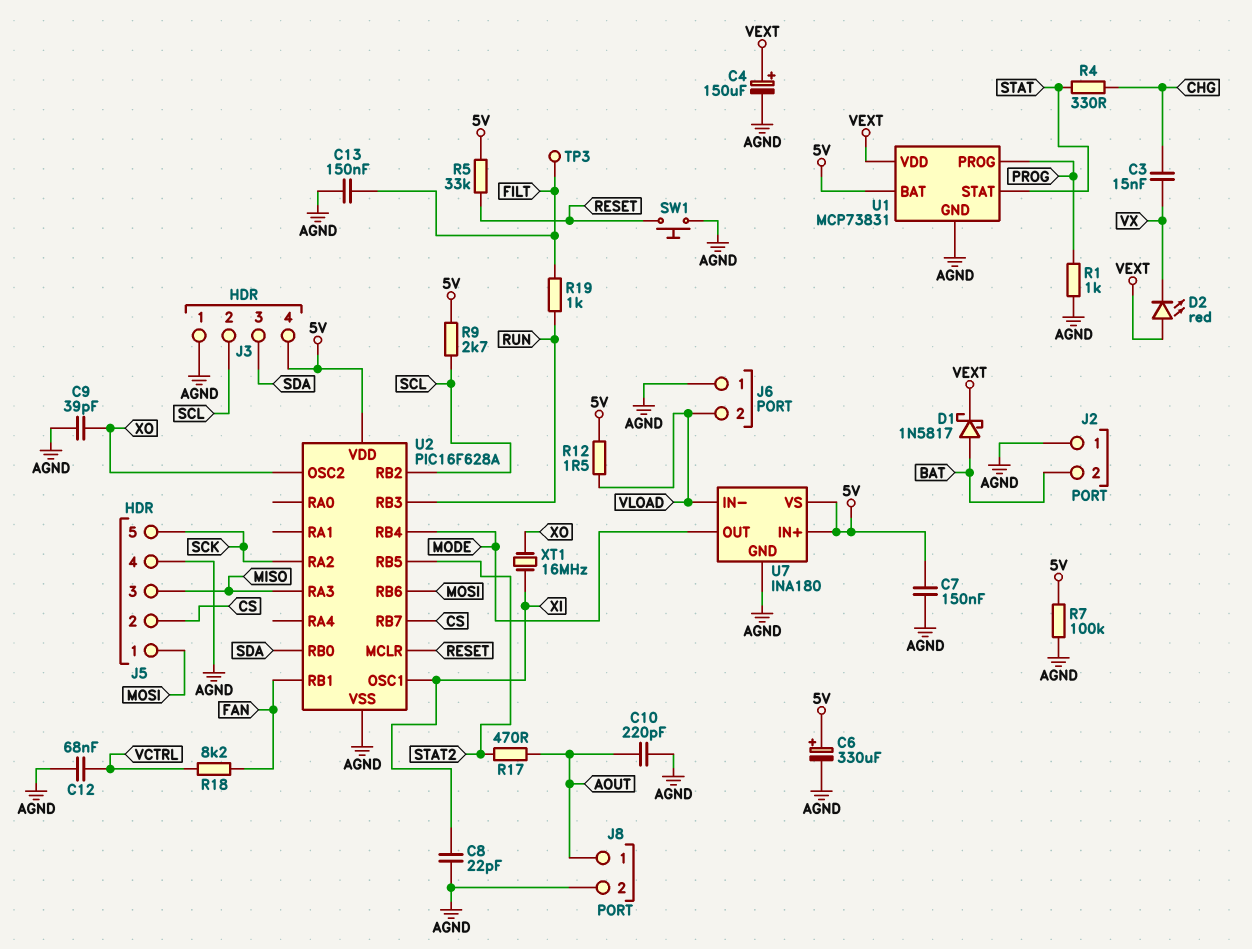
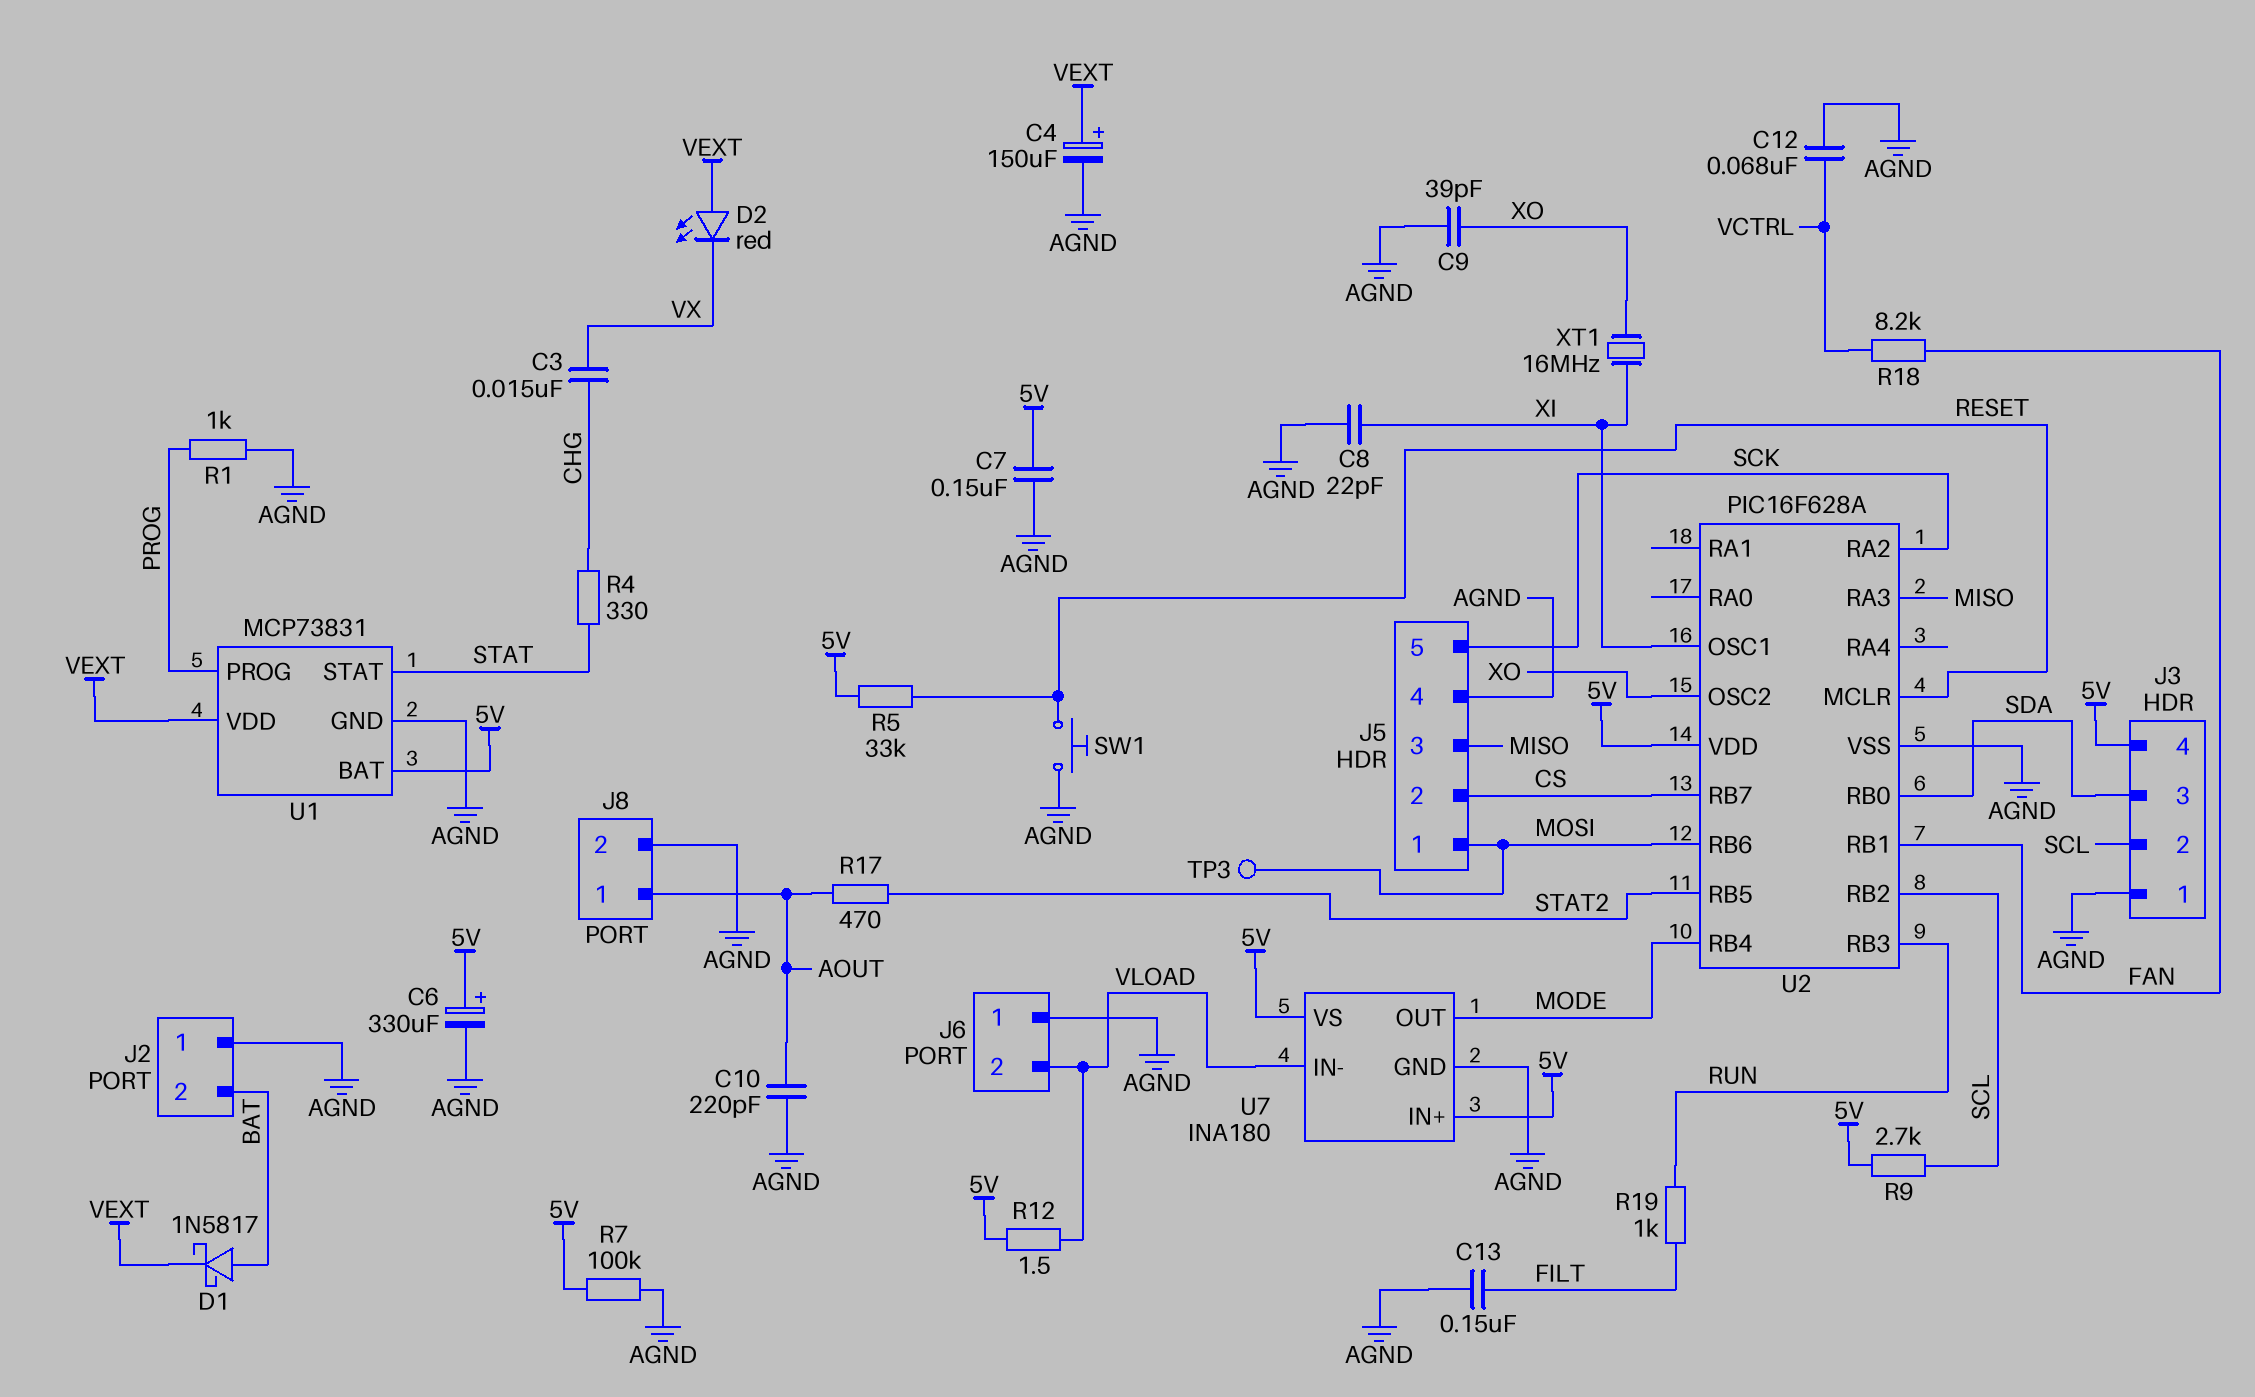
TP3: test point (FILT) -> test point (MOSI)

